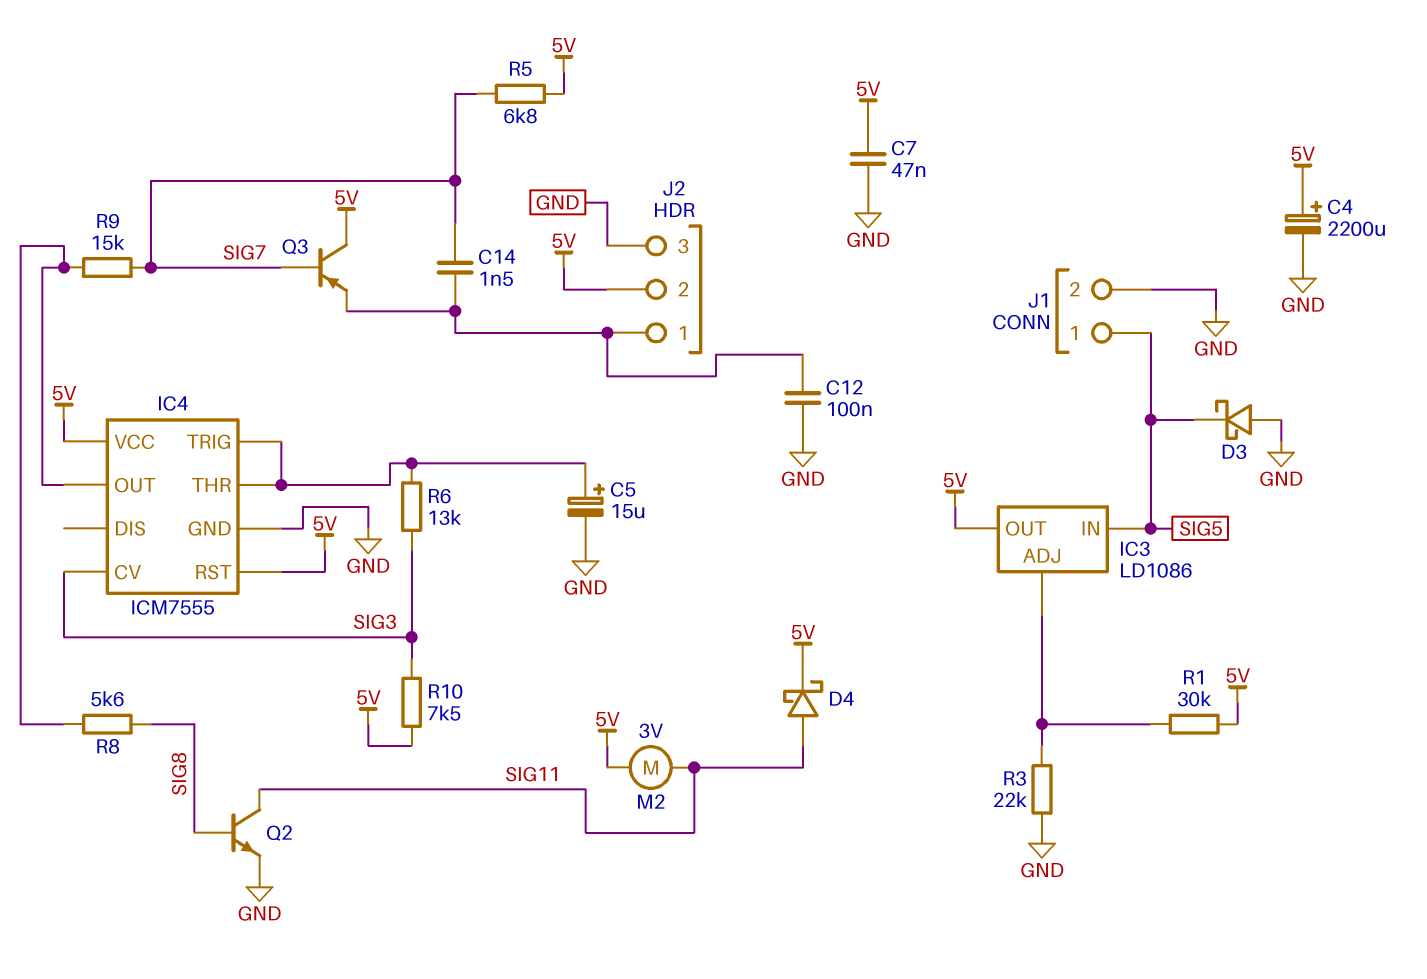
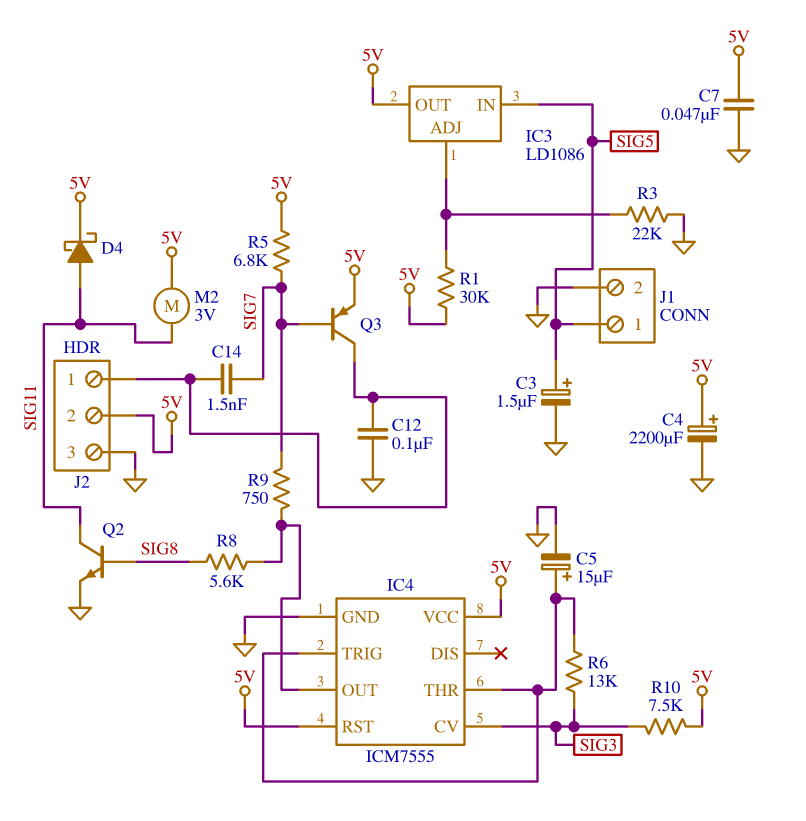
C3: none -> 1.5uF (plus SIG5, minus GND)
D3: schottky (A GND, K SIG5) -> none
Q3: PNP (B SIG7, C 5V, E J2/1) -> PNP (B SIG7, C J2/1, E 5V)
R9: 15k (IC4/OUT, SIG7) -> 750 (IC4/OUT, SIG7)

